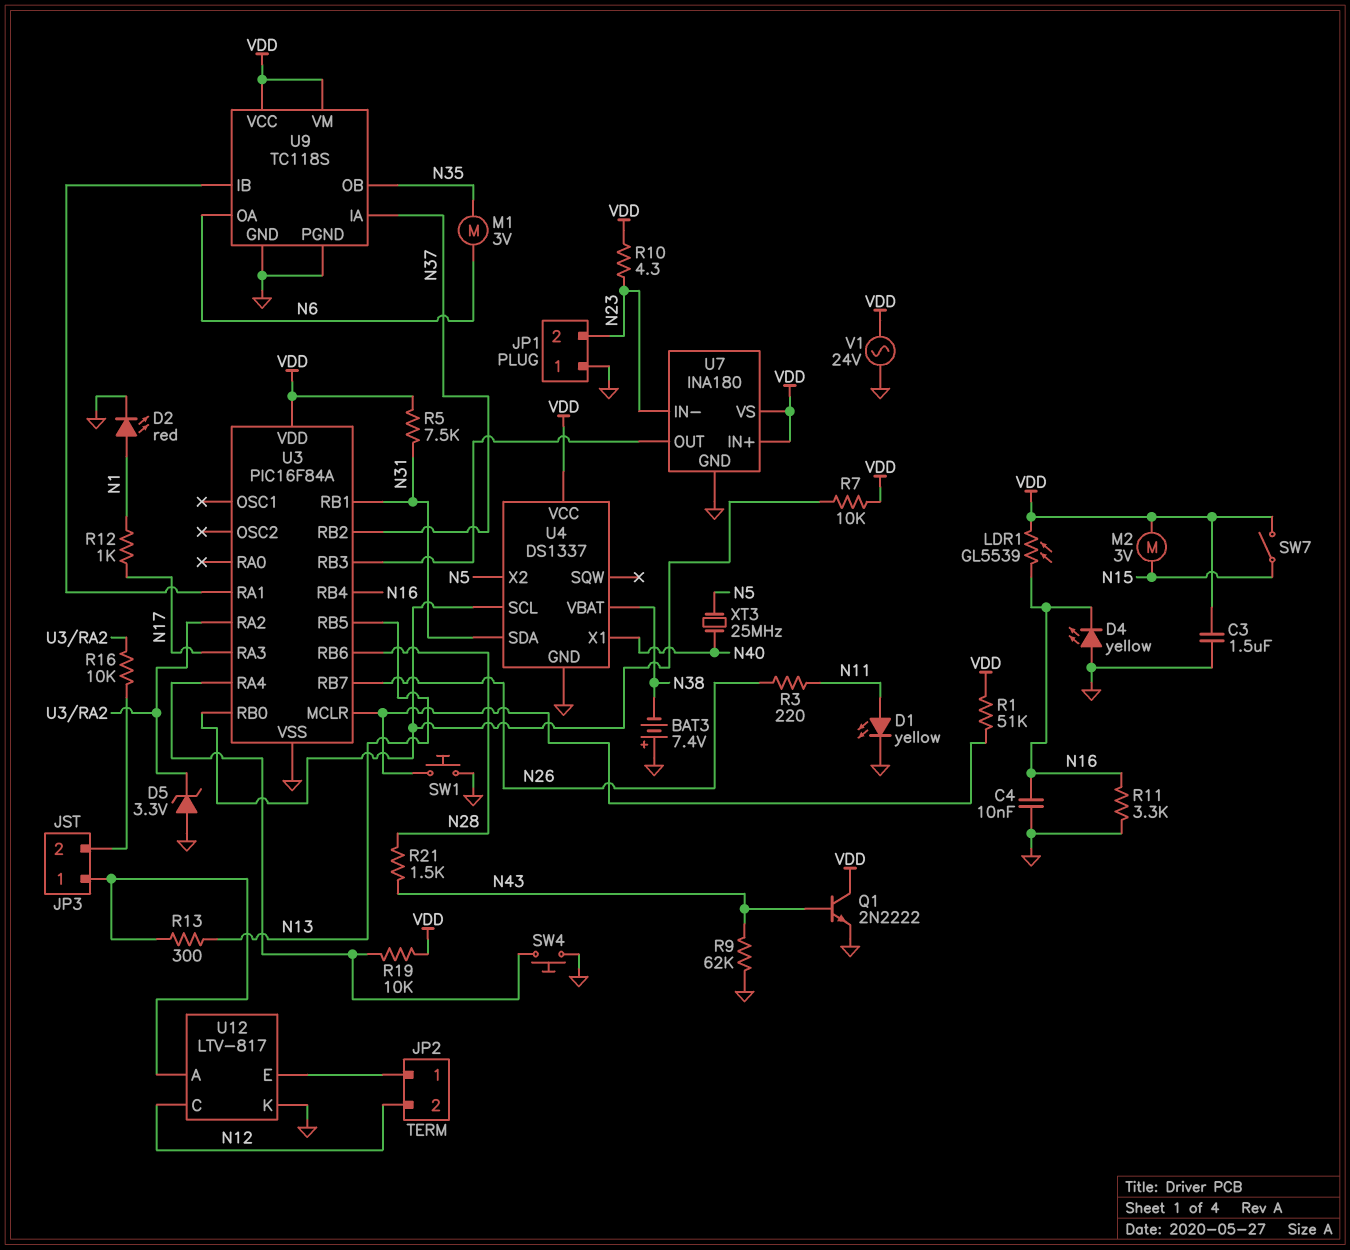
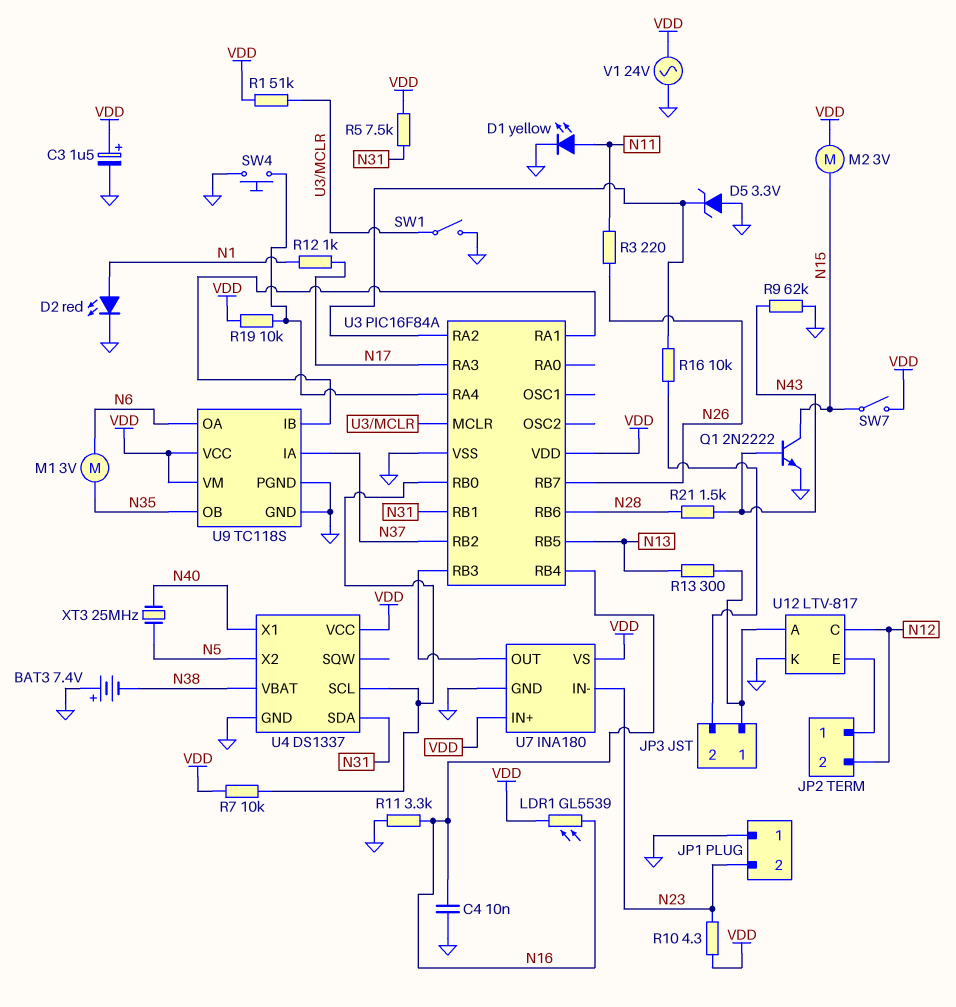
C3: 1.5uF (GND, VDD) -> 1.5uF (plus VDD, minus GND)
D4: LED yellow (A GND, K N16) -> none
Q1: NPN 2N2222 (B N43, C VDD, E GND) -> NPN 2N2222 (B N43, C N15, E GND)
SW1: button (GND, U3/MCLR) -> switch (GND, U3/MCLR)

